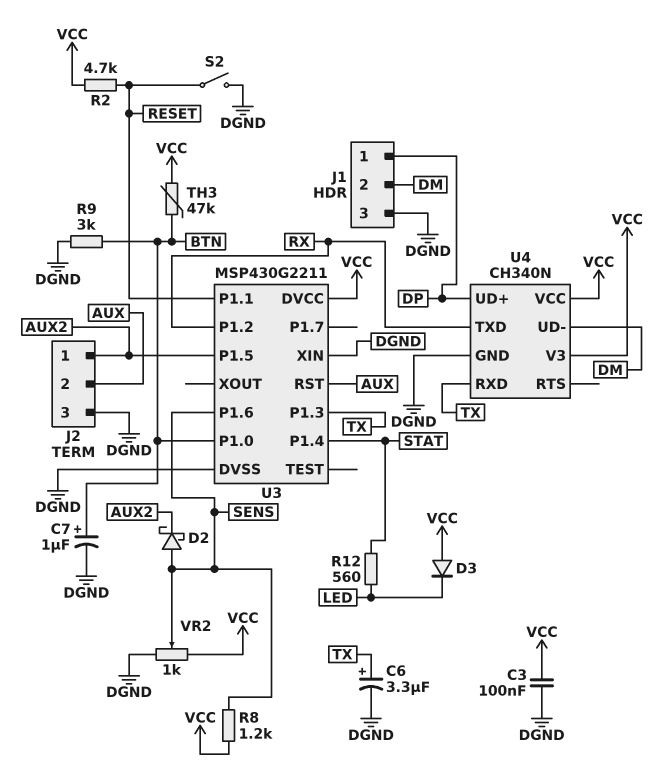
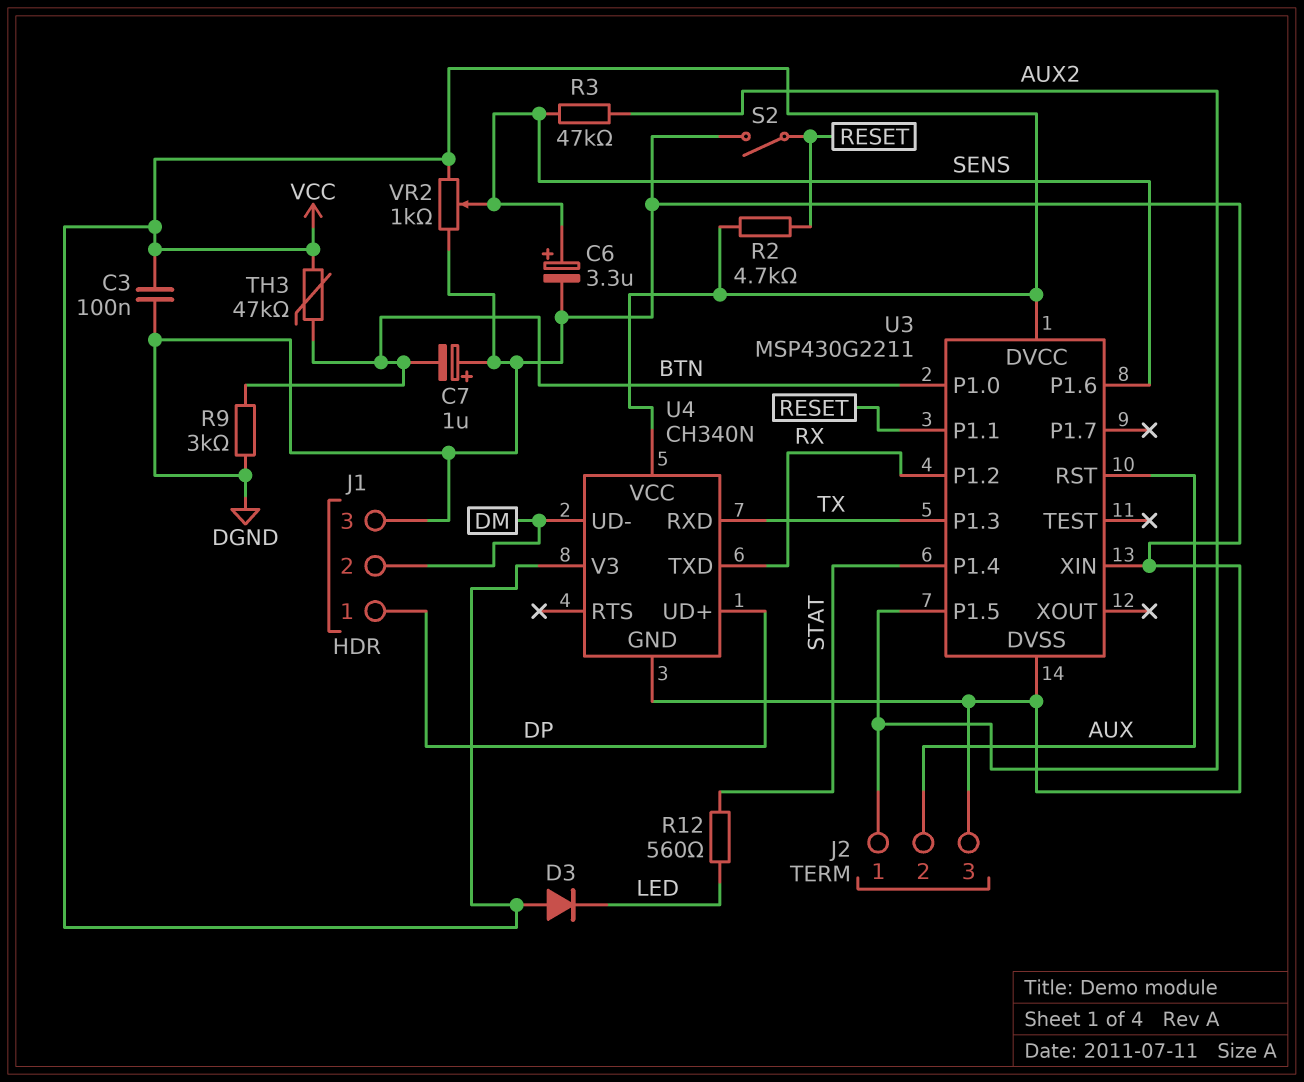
C6: 3.3uF (plus TX, minus DGND) -> 3.3uF (plus SENS, minus DGND)
C7: 1uF (plus BTN, minus DGND) -> 1uF (plus DGND, minus BTN)
D2: schottky (A SENS, K AUX2) -> none
R3: none -> 47k (AUX2, SENS)
R8: 1.2k (SENS, VCC) -> none

